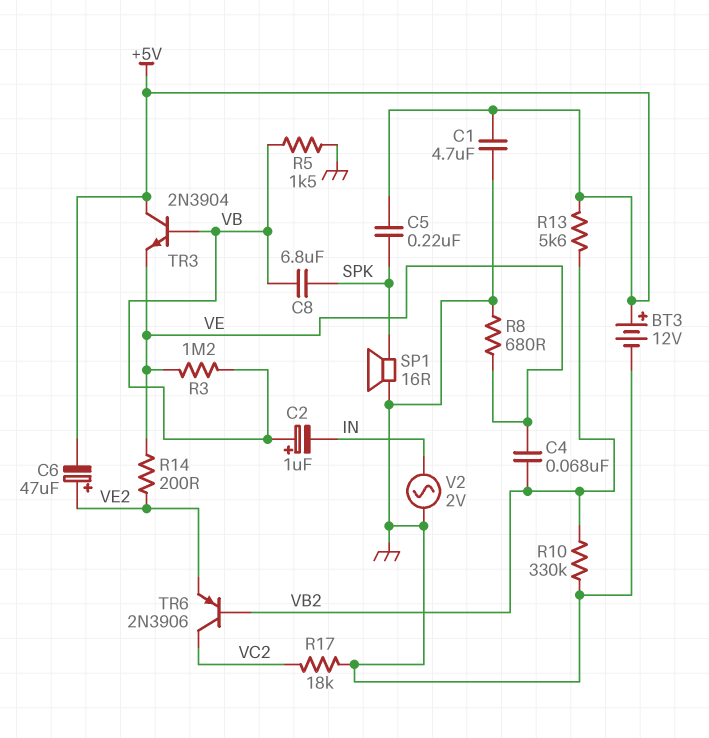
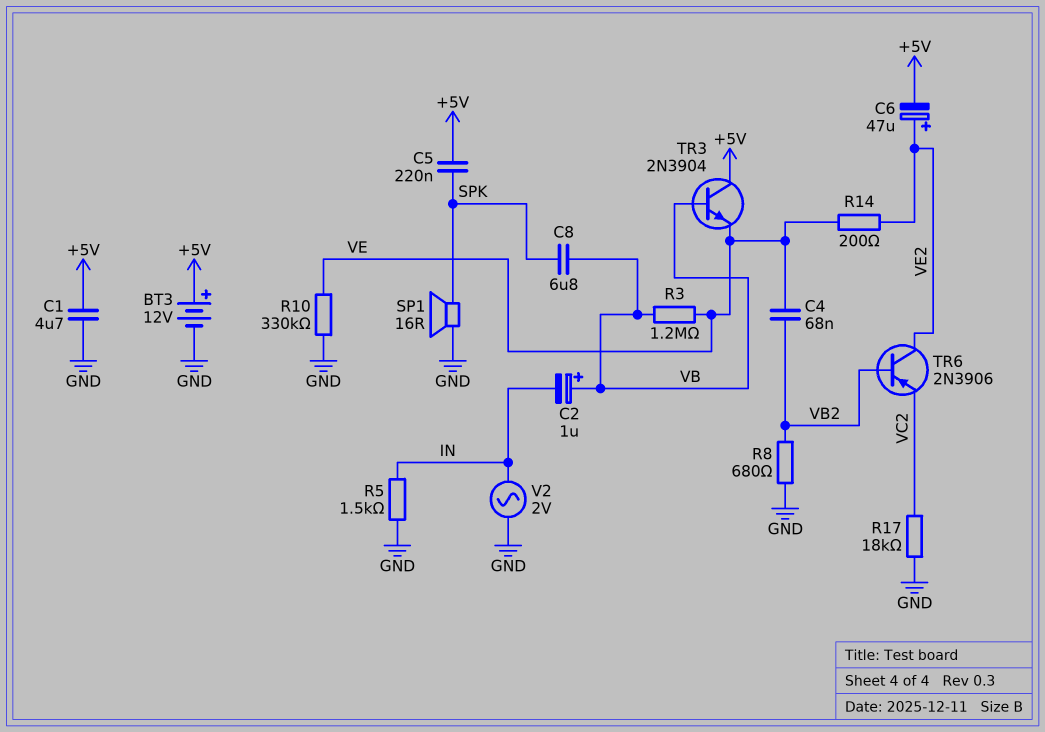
R5: 1.5k (GND, VB) -> 1.5k (GND, IN)
R8: 680 (GND, VE) -> 680 (GND, VB2)
R10: 330k (GND, VB2) -> 330k (GND, VE)
R13: 5.6k (+5V, VB2) -> none
TR6: PNP 2N3906 (B VB2, C VC2, E VE2) -> PNP 2N3906 (B VB2, C VE2, E VC2)

